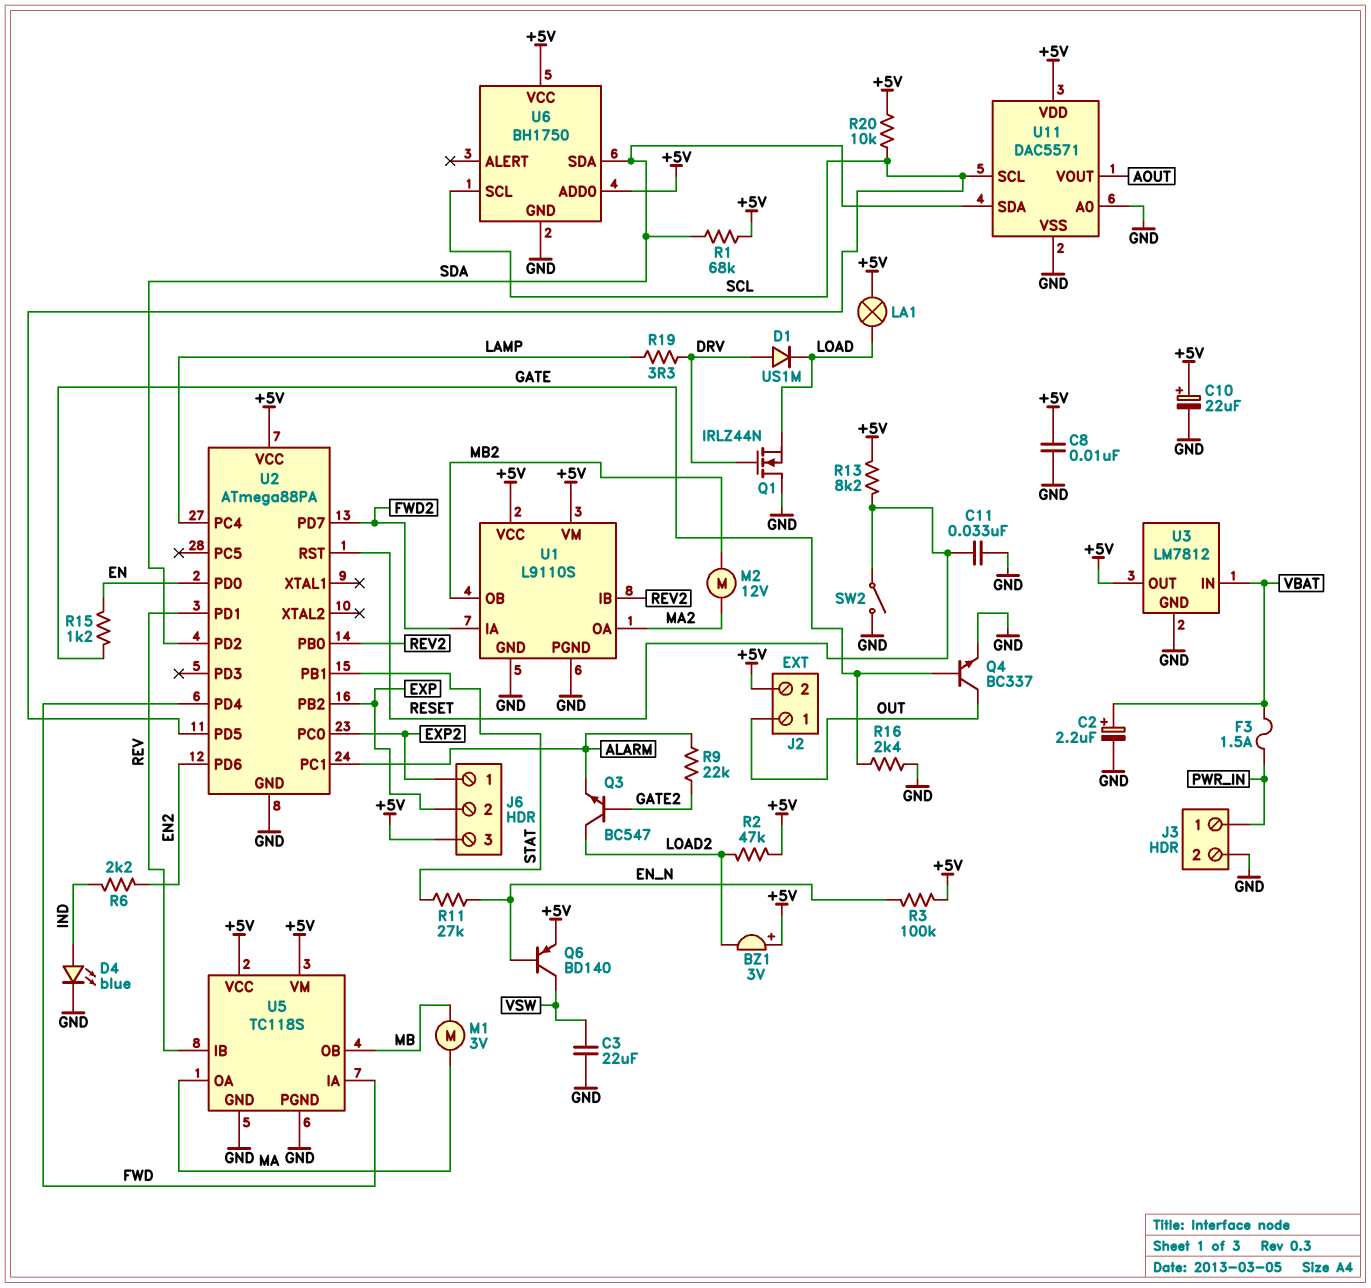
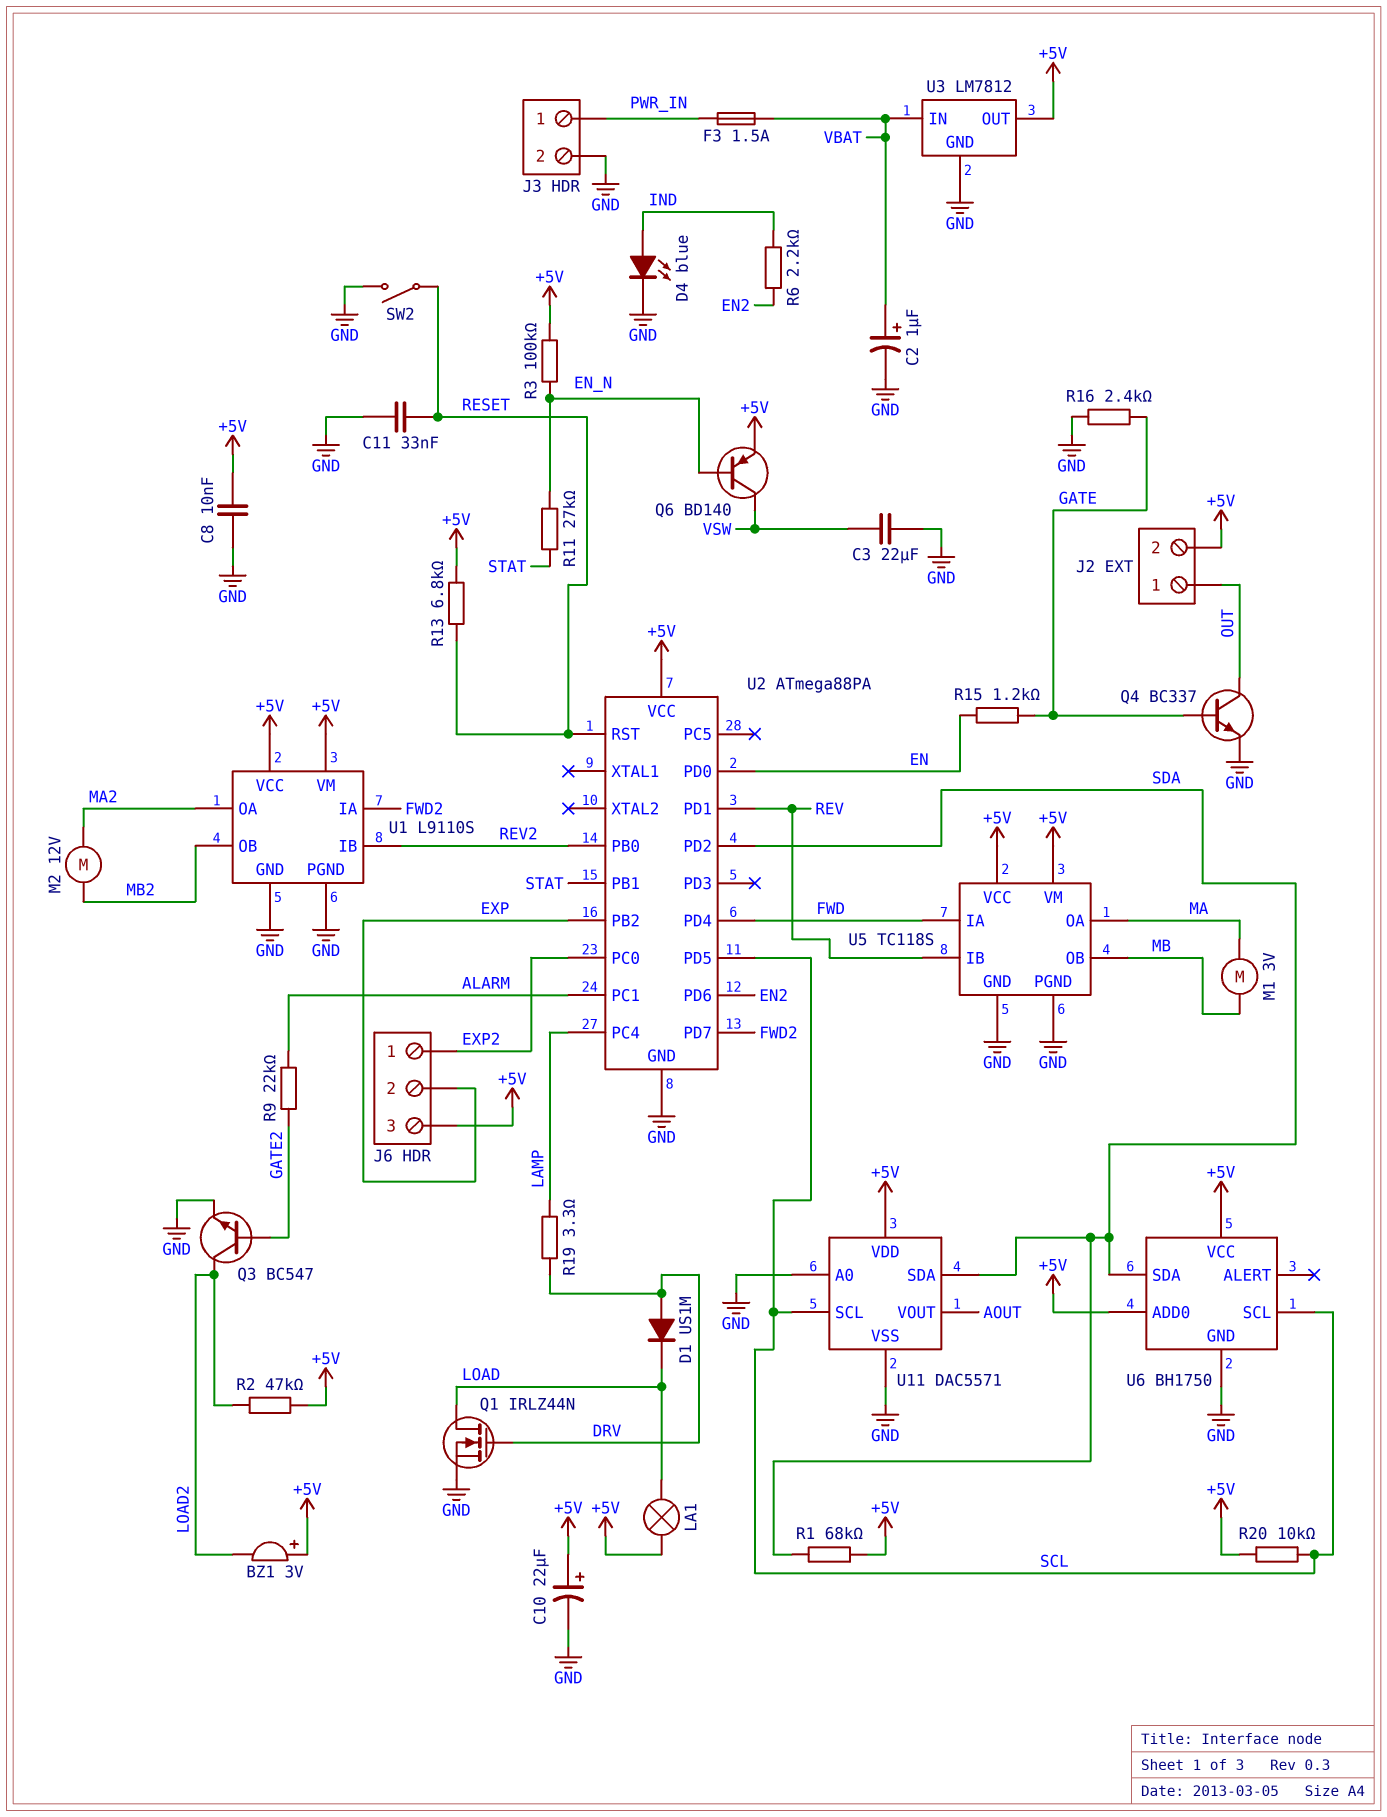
C2: 2.2uF (plus VBAT, minus GND) -> 1uF (plus VBAT, minus GND)
Q1: NMOS IRLZ44N (G DRV, D GND, S LOAD) -> NMOS IRLZ44N (G DRV, D LOAD, S GND)
Q3: NPN BC547 (B GATE2, C LOAD2, E ALARM) -> NPN BC547 (B GATE2, C LOAD2, E GND)
R13: 8.2k (+5V, RESET) -> 6.8k (+5V, RESET)

